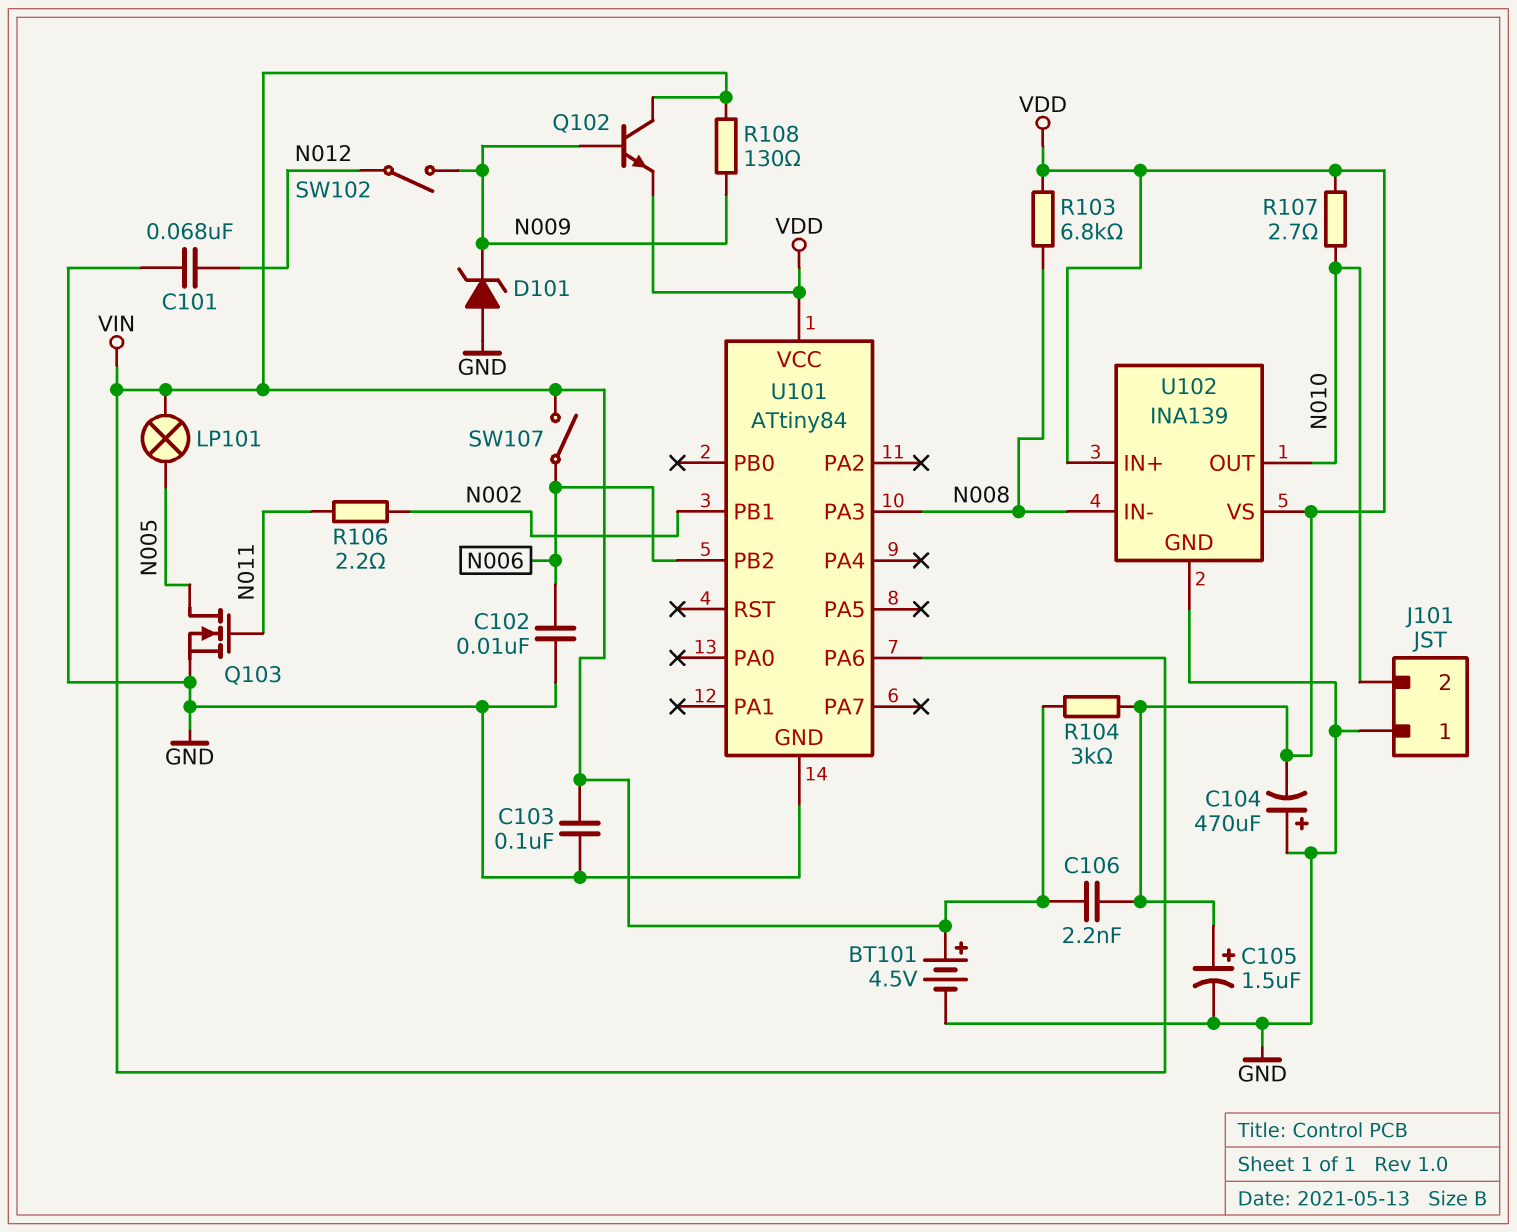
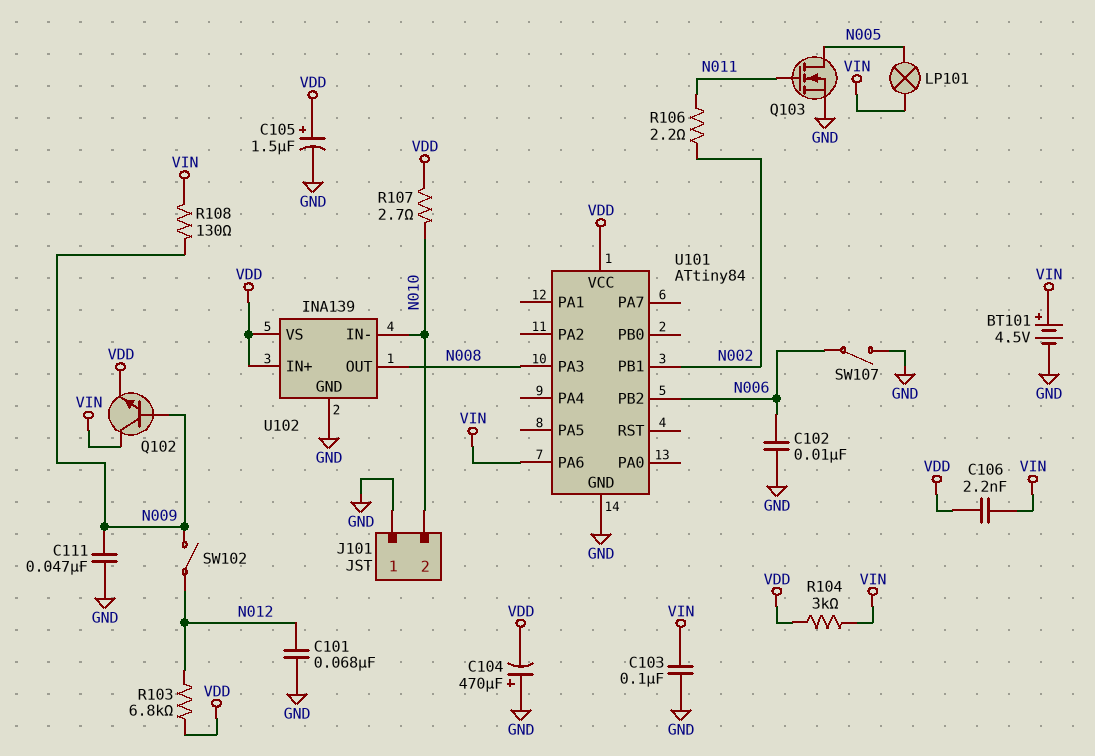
C111: none -> 47nF (GND, N009)
D101: zener (A GND, K N009) -> none
R103: 6.8k (N008, VDD) -> 6.8k (N012, VDD)
SW107: switch (N006, VIN) -> switch (GND, N006)
U102 pin IN-: N008 -> N010
U102 pin OUT: N010 -> N008

